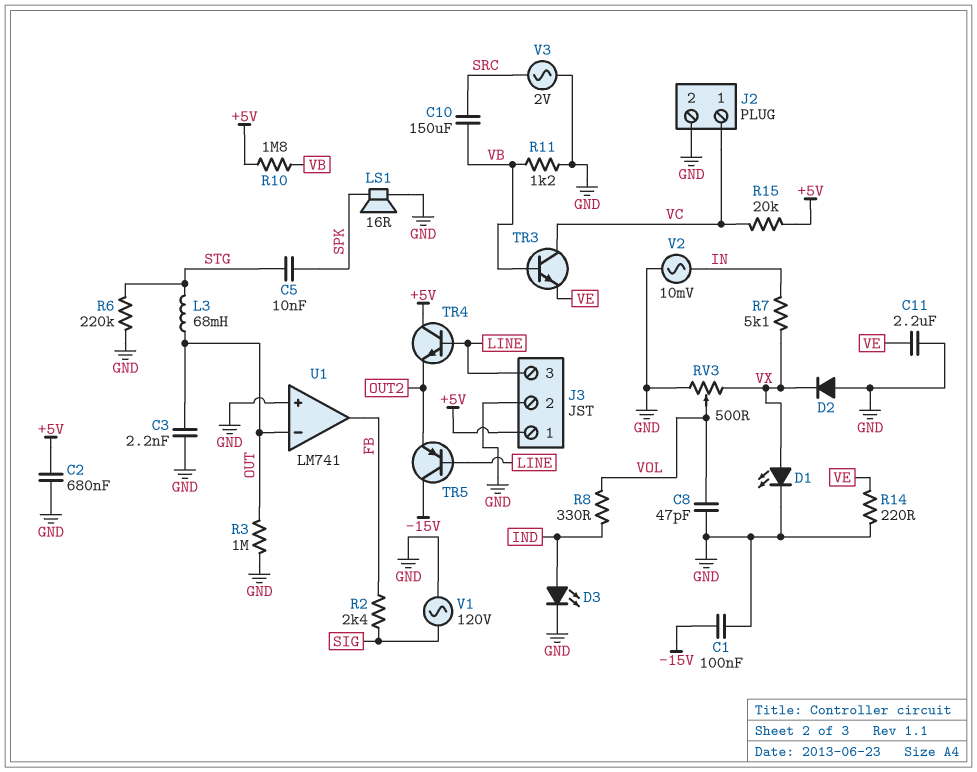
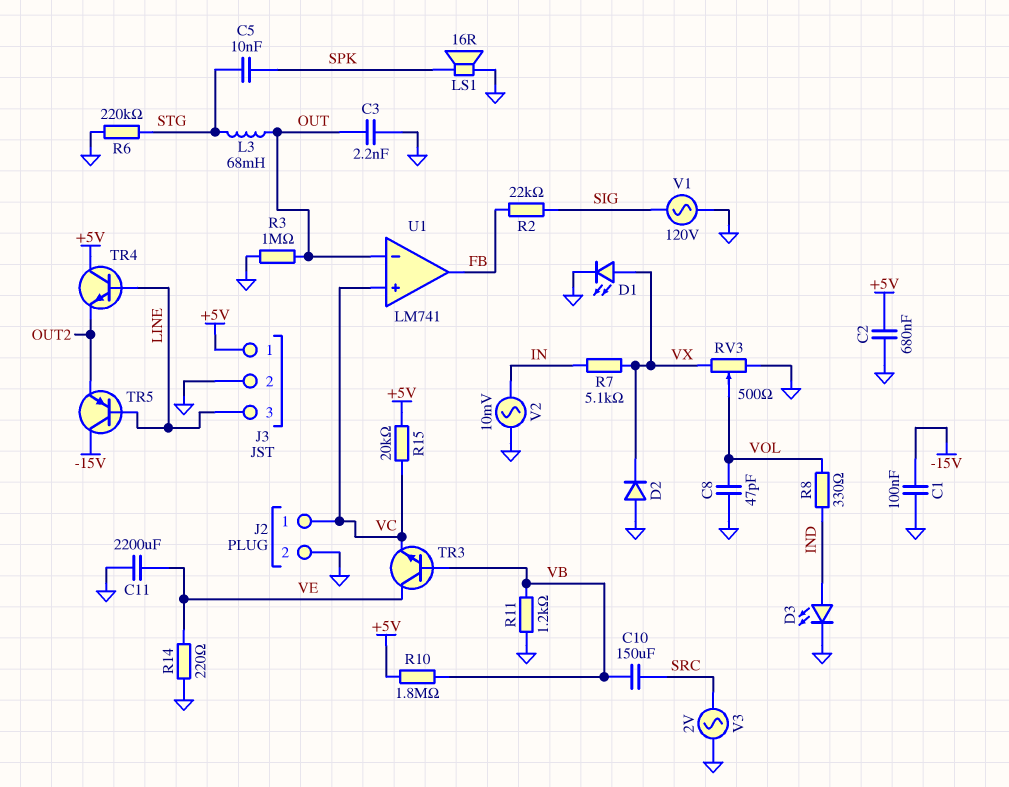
C11: 2.2uF (GND, VE) -> 2200uF (GND, VE)
R2: 2.4k (FB, SIG) -> 22k (FB, SIG)
TR3: NPN (B VB, C VC, E VE) -> NPN (B VB, C VE, E VC)
U1 pin in+: GND -> VC

